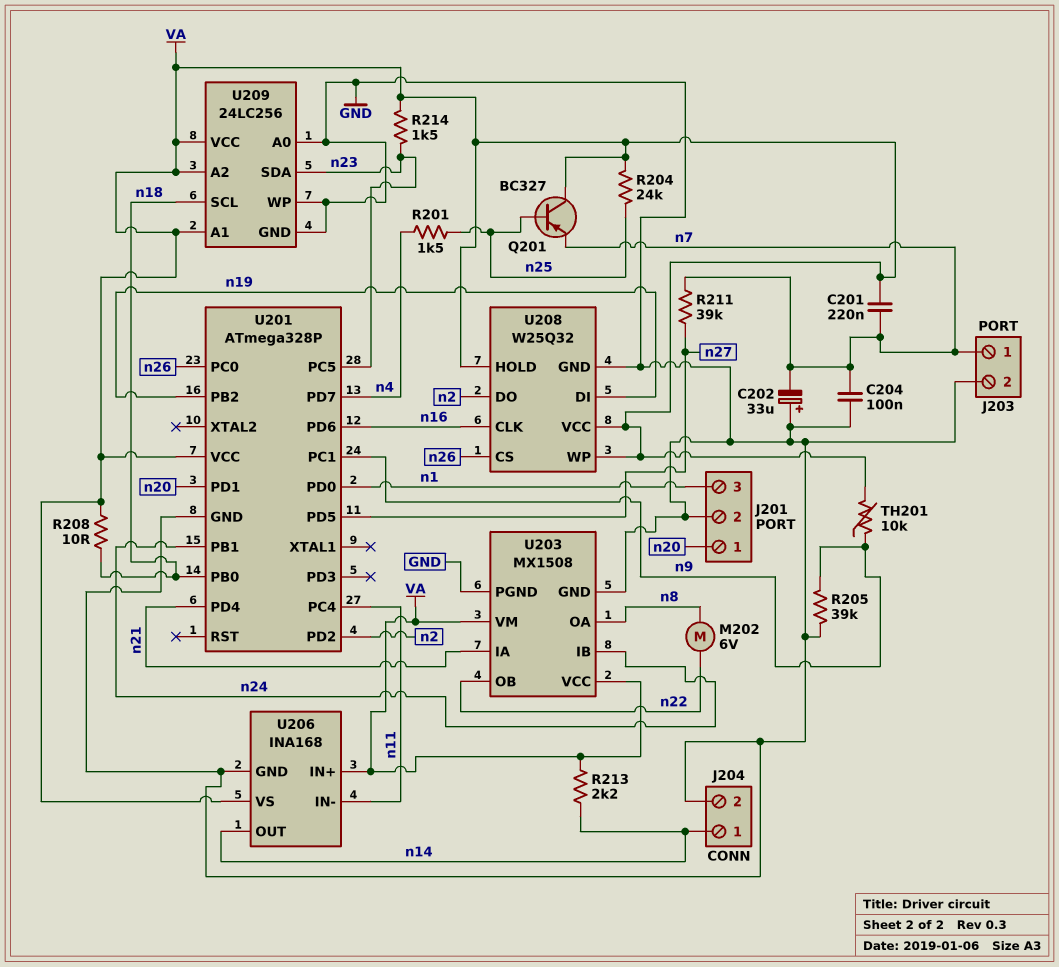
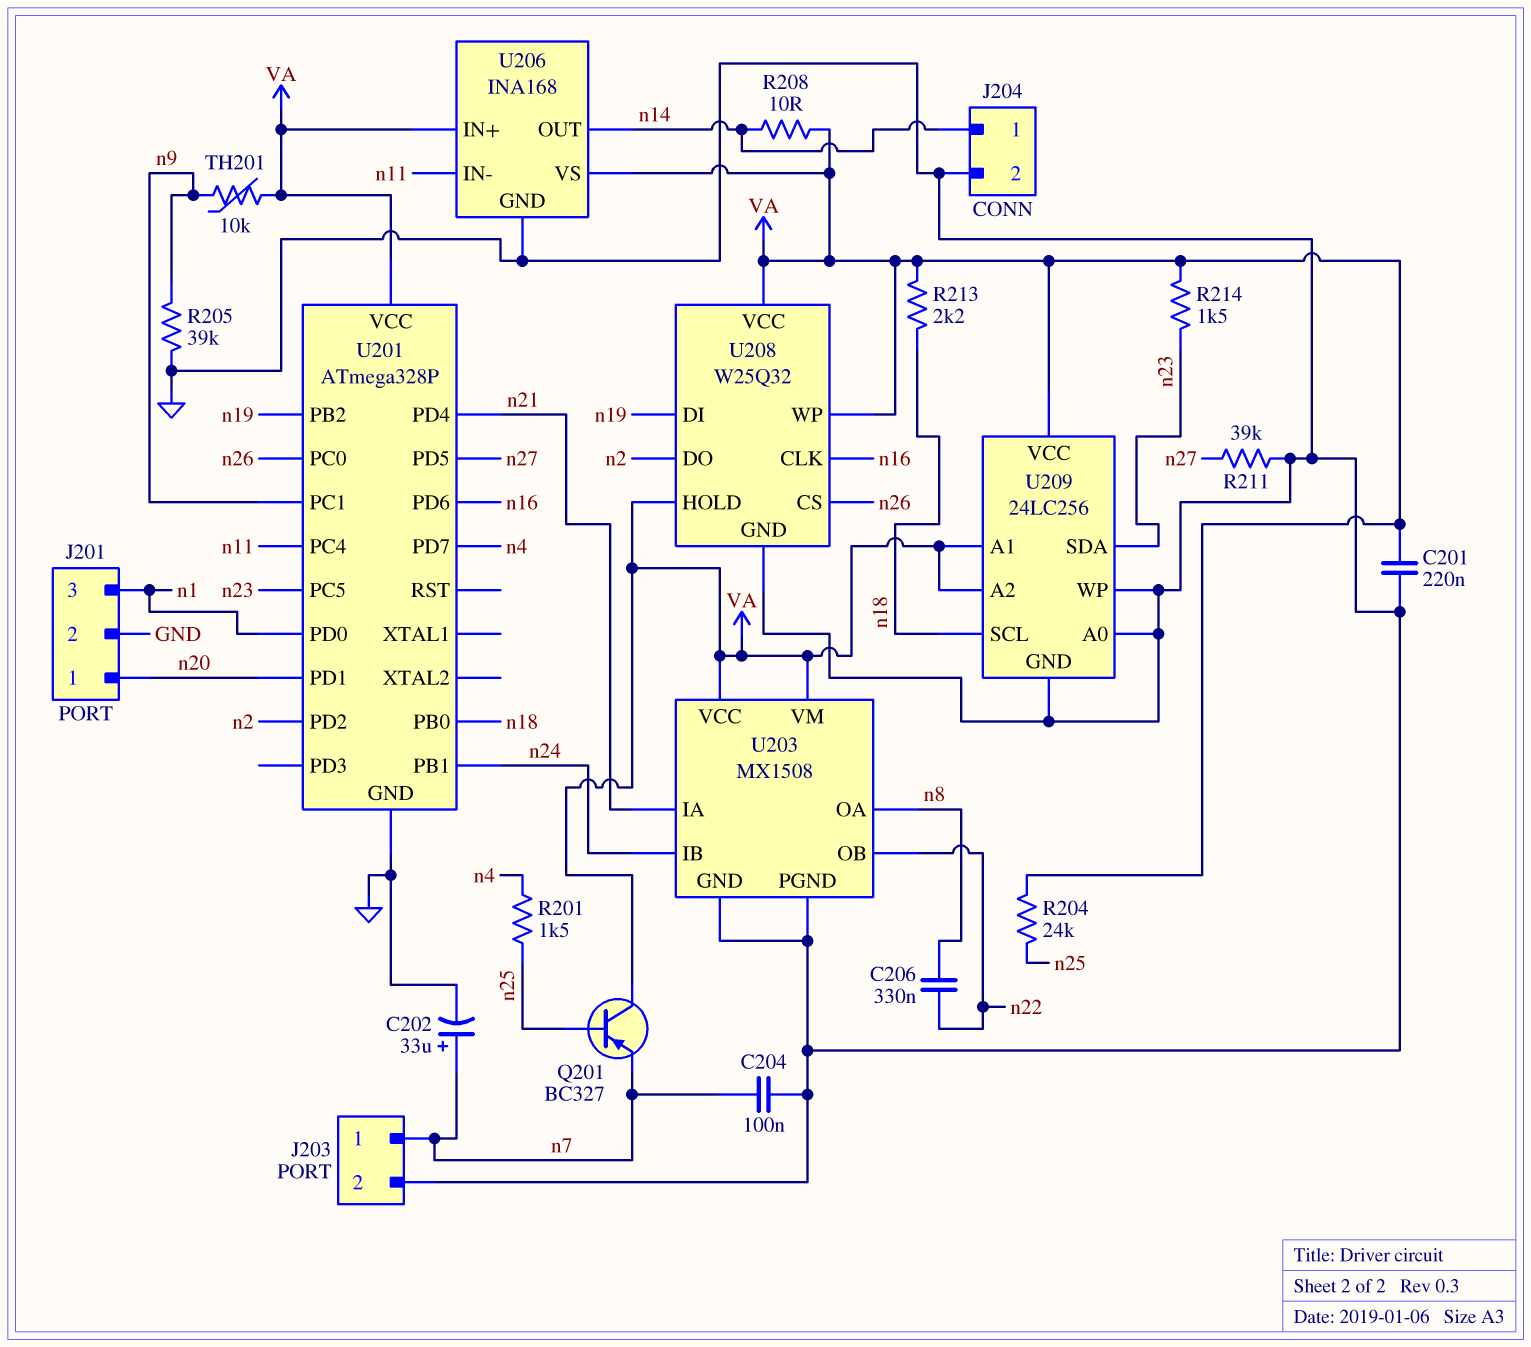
C201: 220nF (VA, n7) -> 220nF (GND, VA)
C202: 33uF (plus GND, minus n7) -> 33uF (plus n7, minus GND)
C206: none -> 330nF (n8, n22)
M202: motor 6V (n8, n22) -> none
R208: 10 (VA, n18) -> 10 (VA, n14)
R211: 39k (n7, n27) -> 39k (GND, n27)
R213: 2.2k (VA, n14) -> 2.2k (VA, n18)

